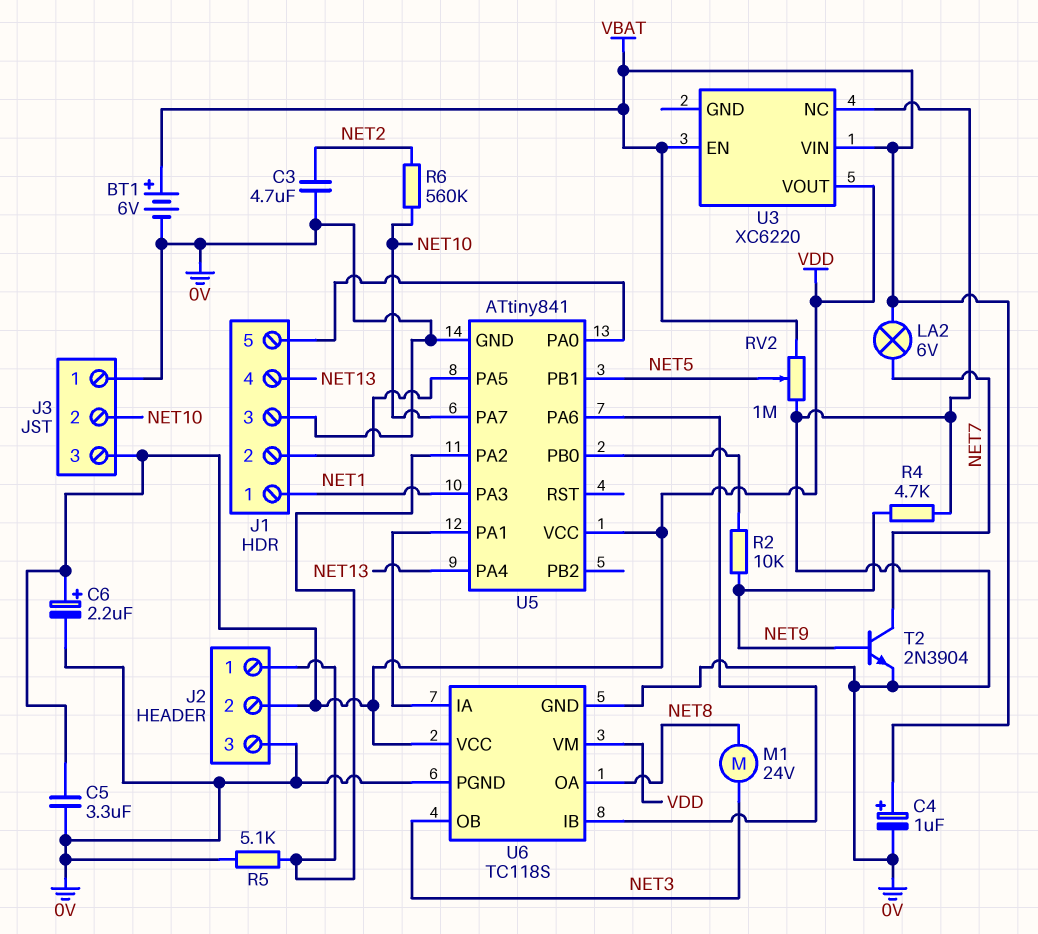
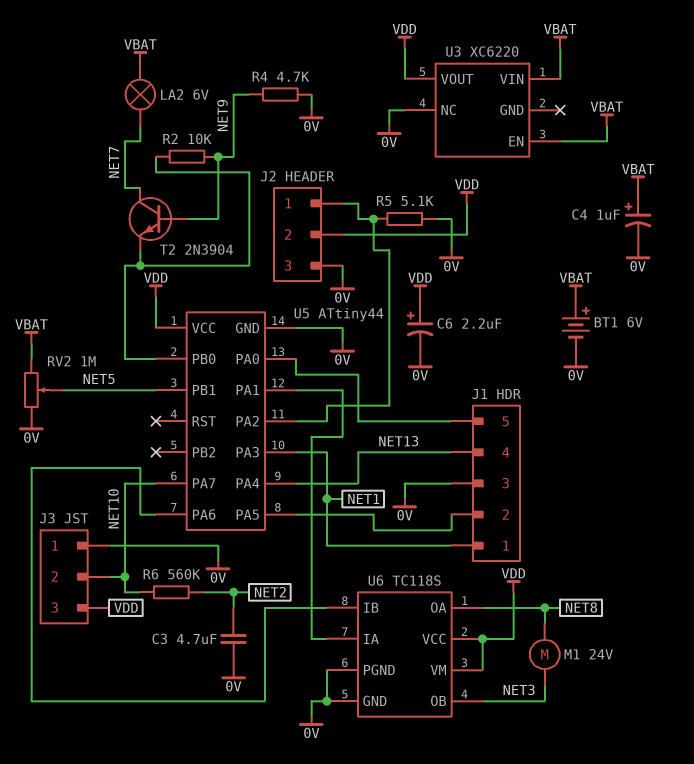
C5: 3.3uF (0V, VDD) -> none
T2: NPN 2N3904 (B NET9, C NET7, E 0V) -> NPN 2N3904 (B NET9, C NET7, E U5/PB0)
U5: ATtiny841 -> ATtiny44

